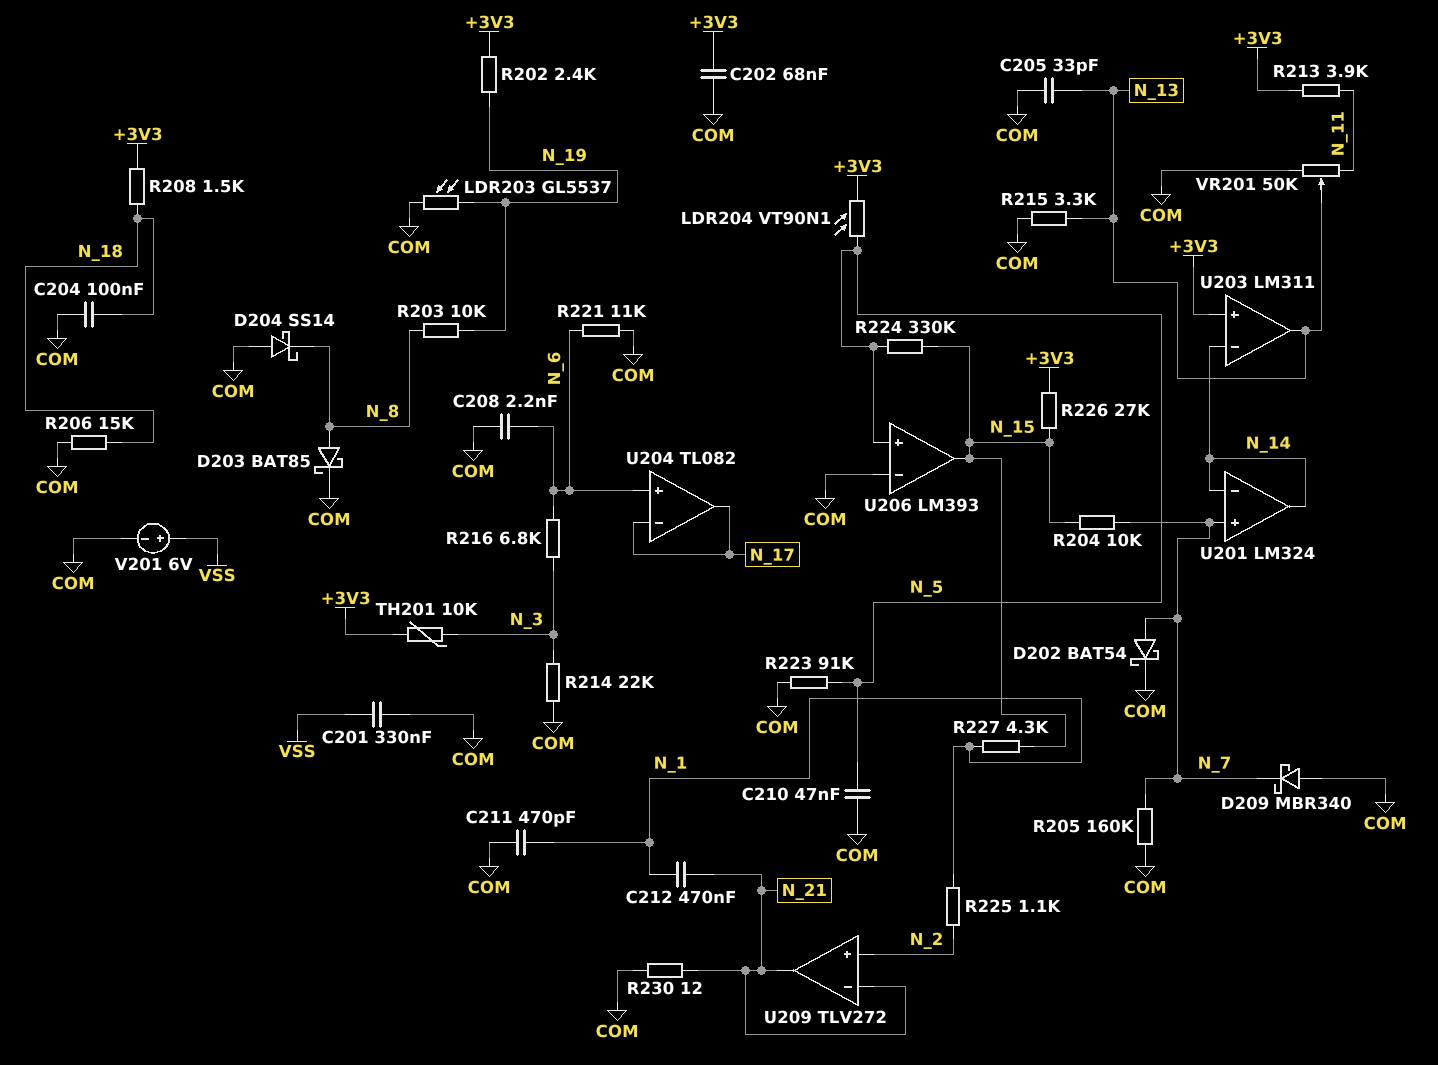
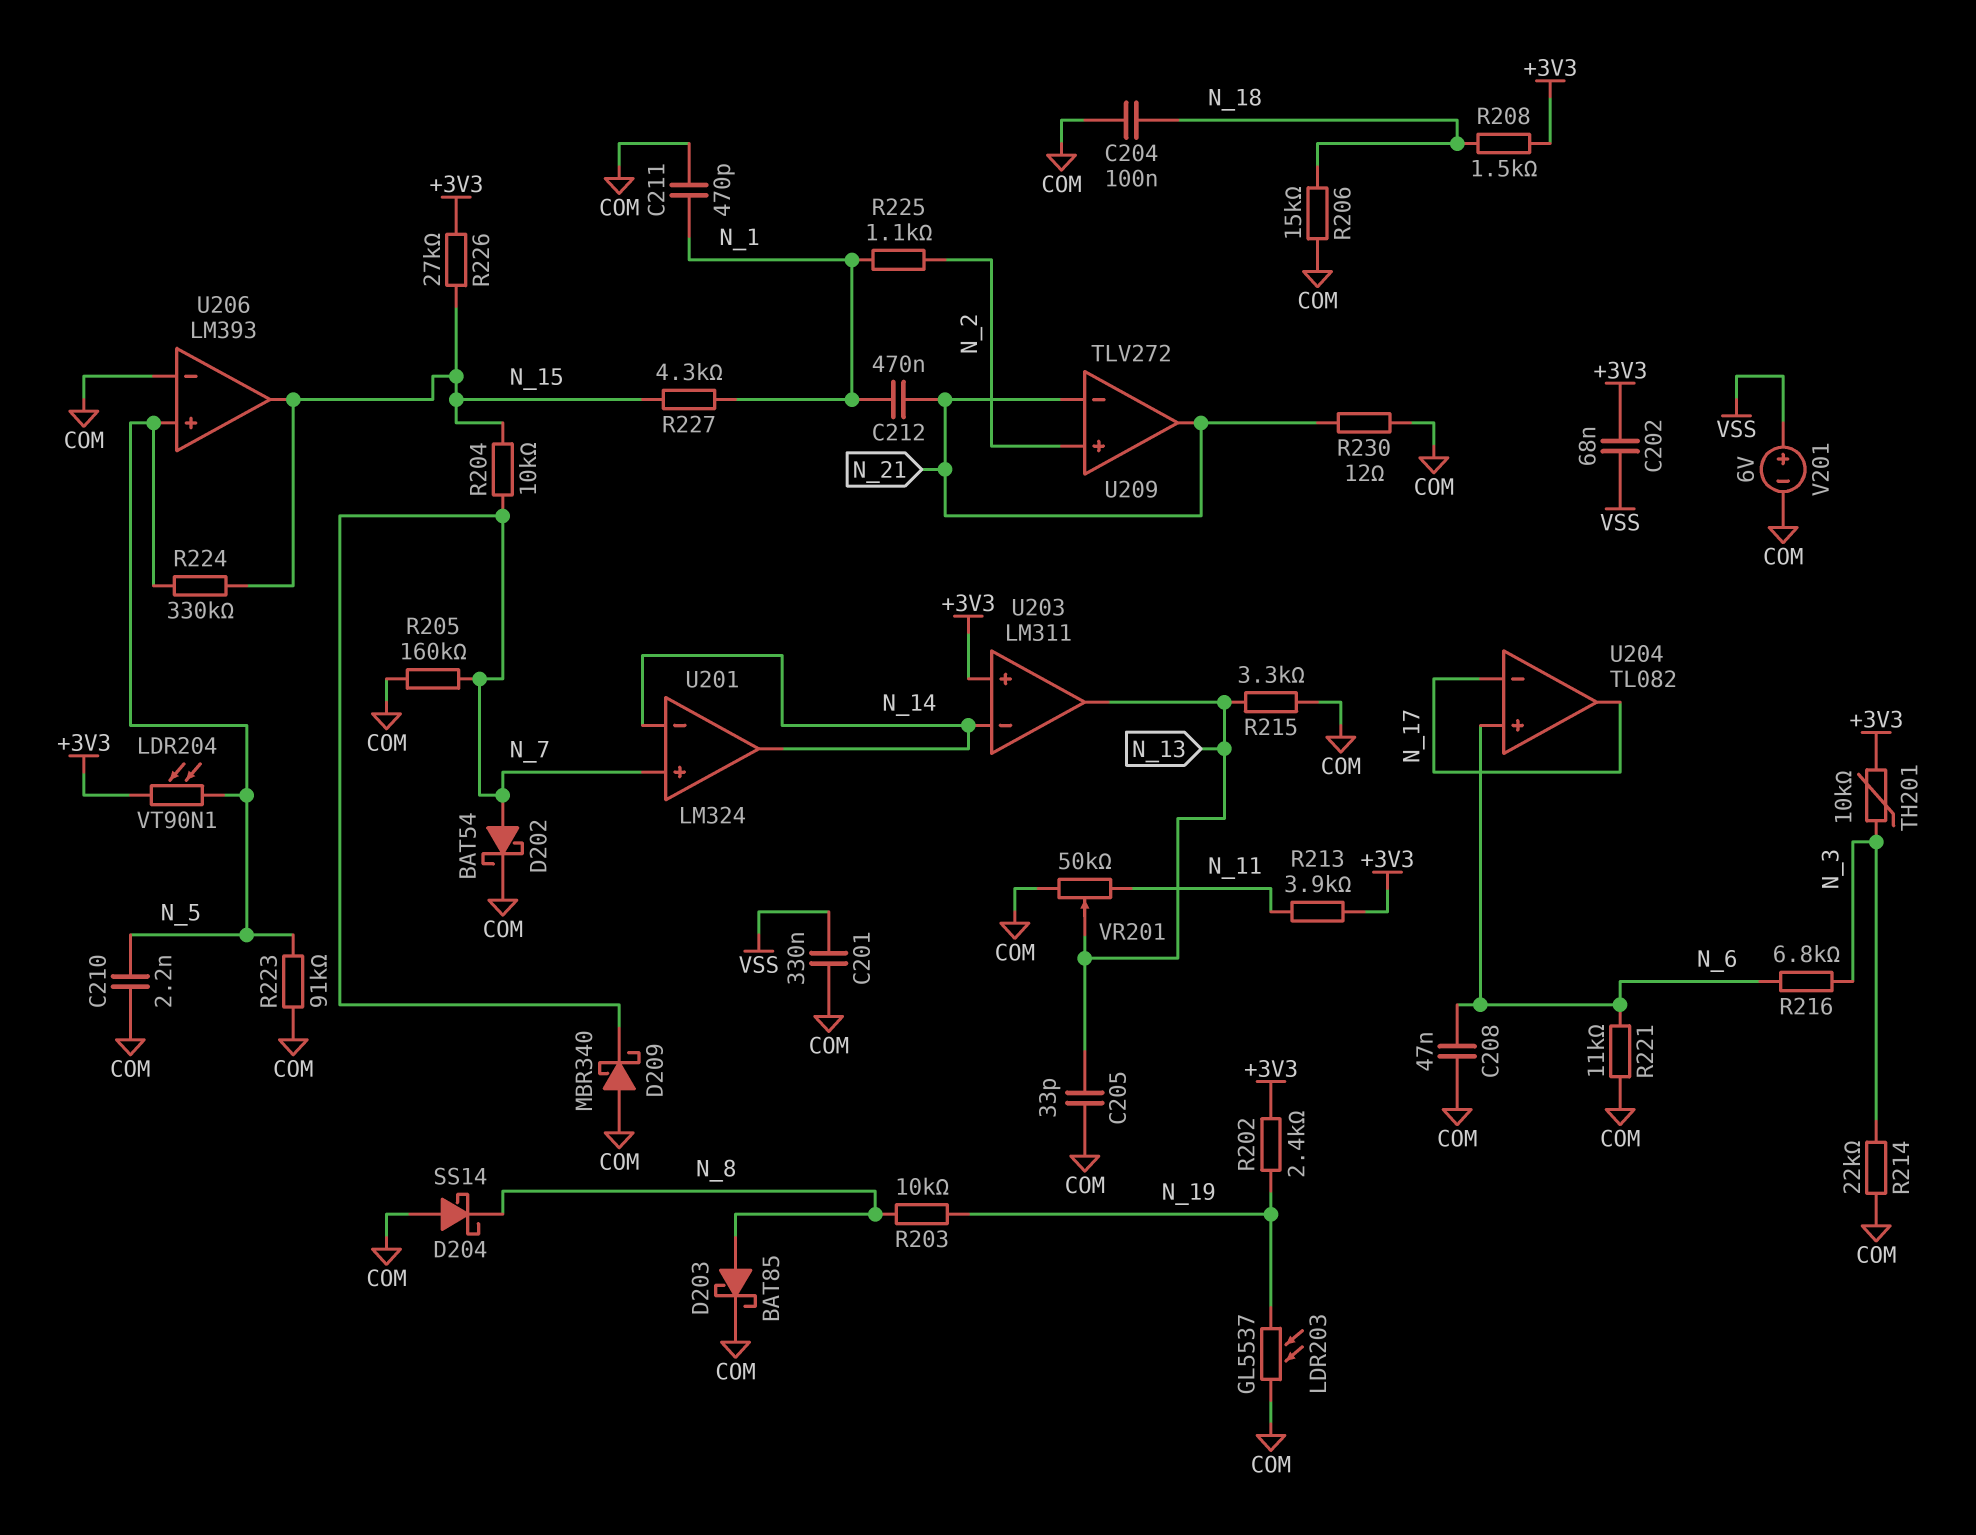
C202: 68nF (+3V3, COM) -> 68nF (+3V3, VSS)
C208: 2.2nF (COM, N_6) -> 47nF (COM, N_6)
C210: 47nF (COM, N_5) -> 2.2nF (COM, N_5)

